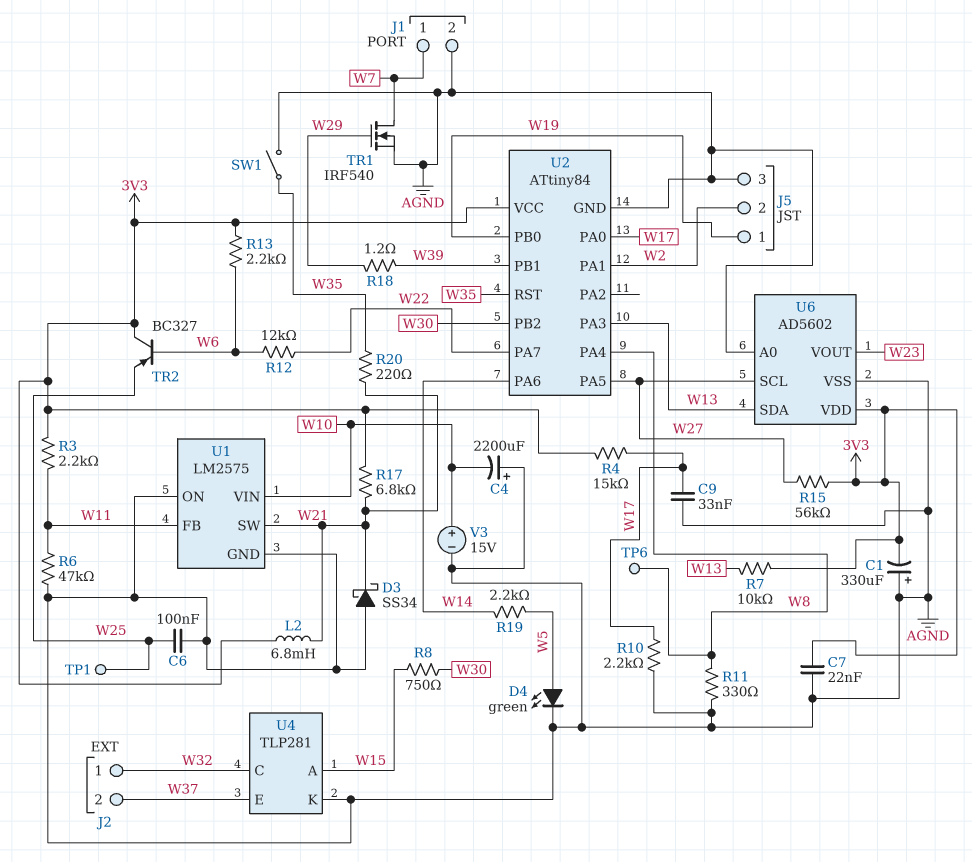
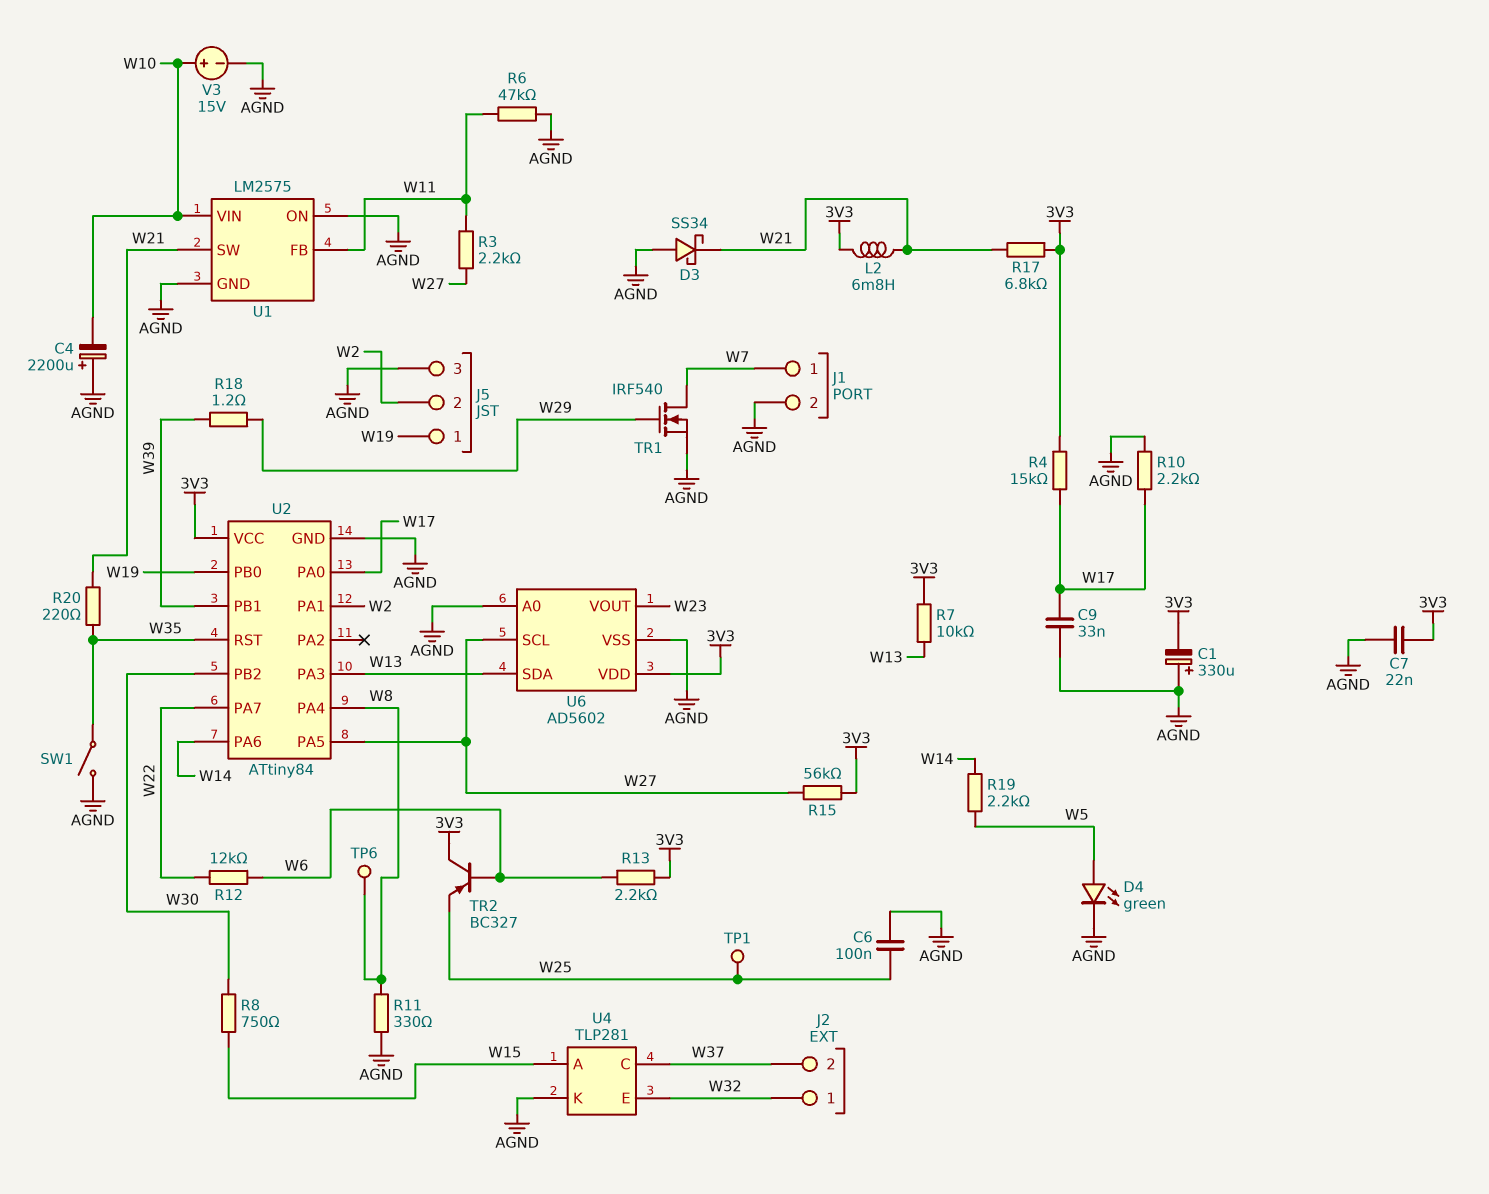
R3: 2.2k (3V3, W11) -> 2.2k (W11, W27)
U4 pin C: W32 -> W37
U4 pin E: W37 -> W32

